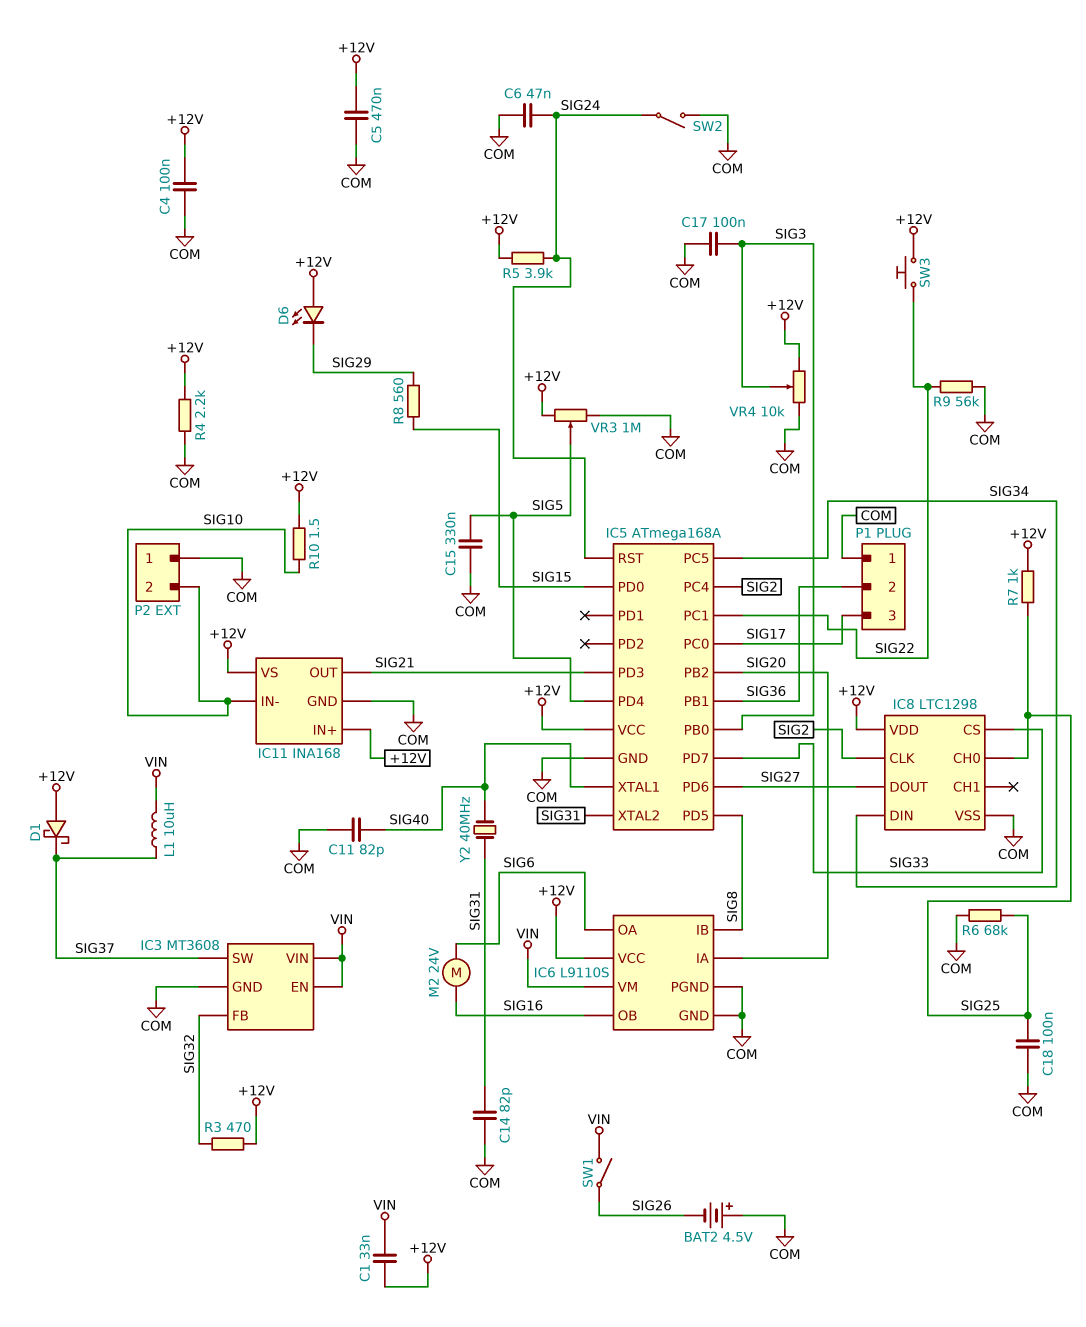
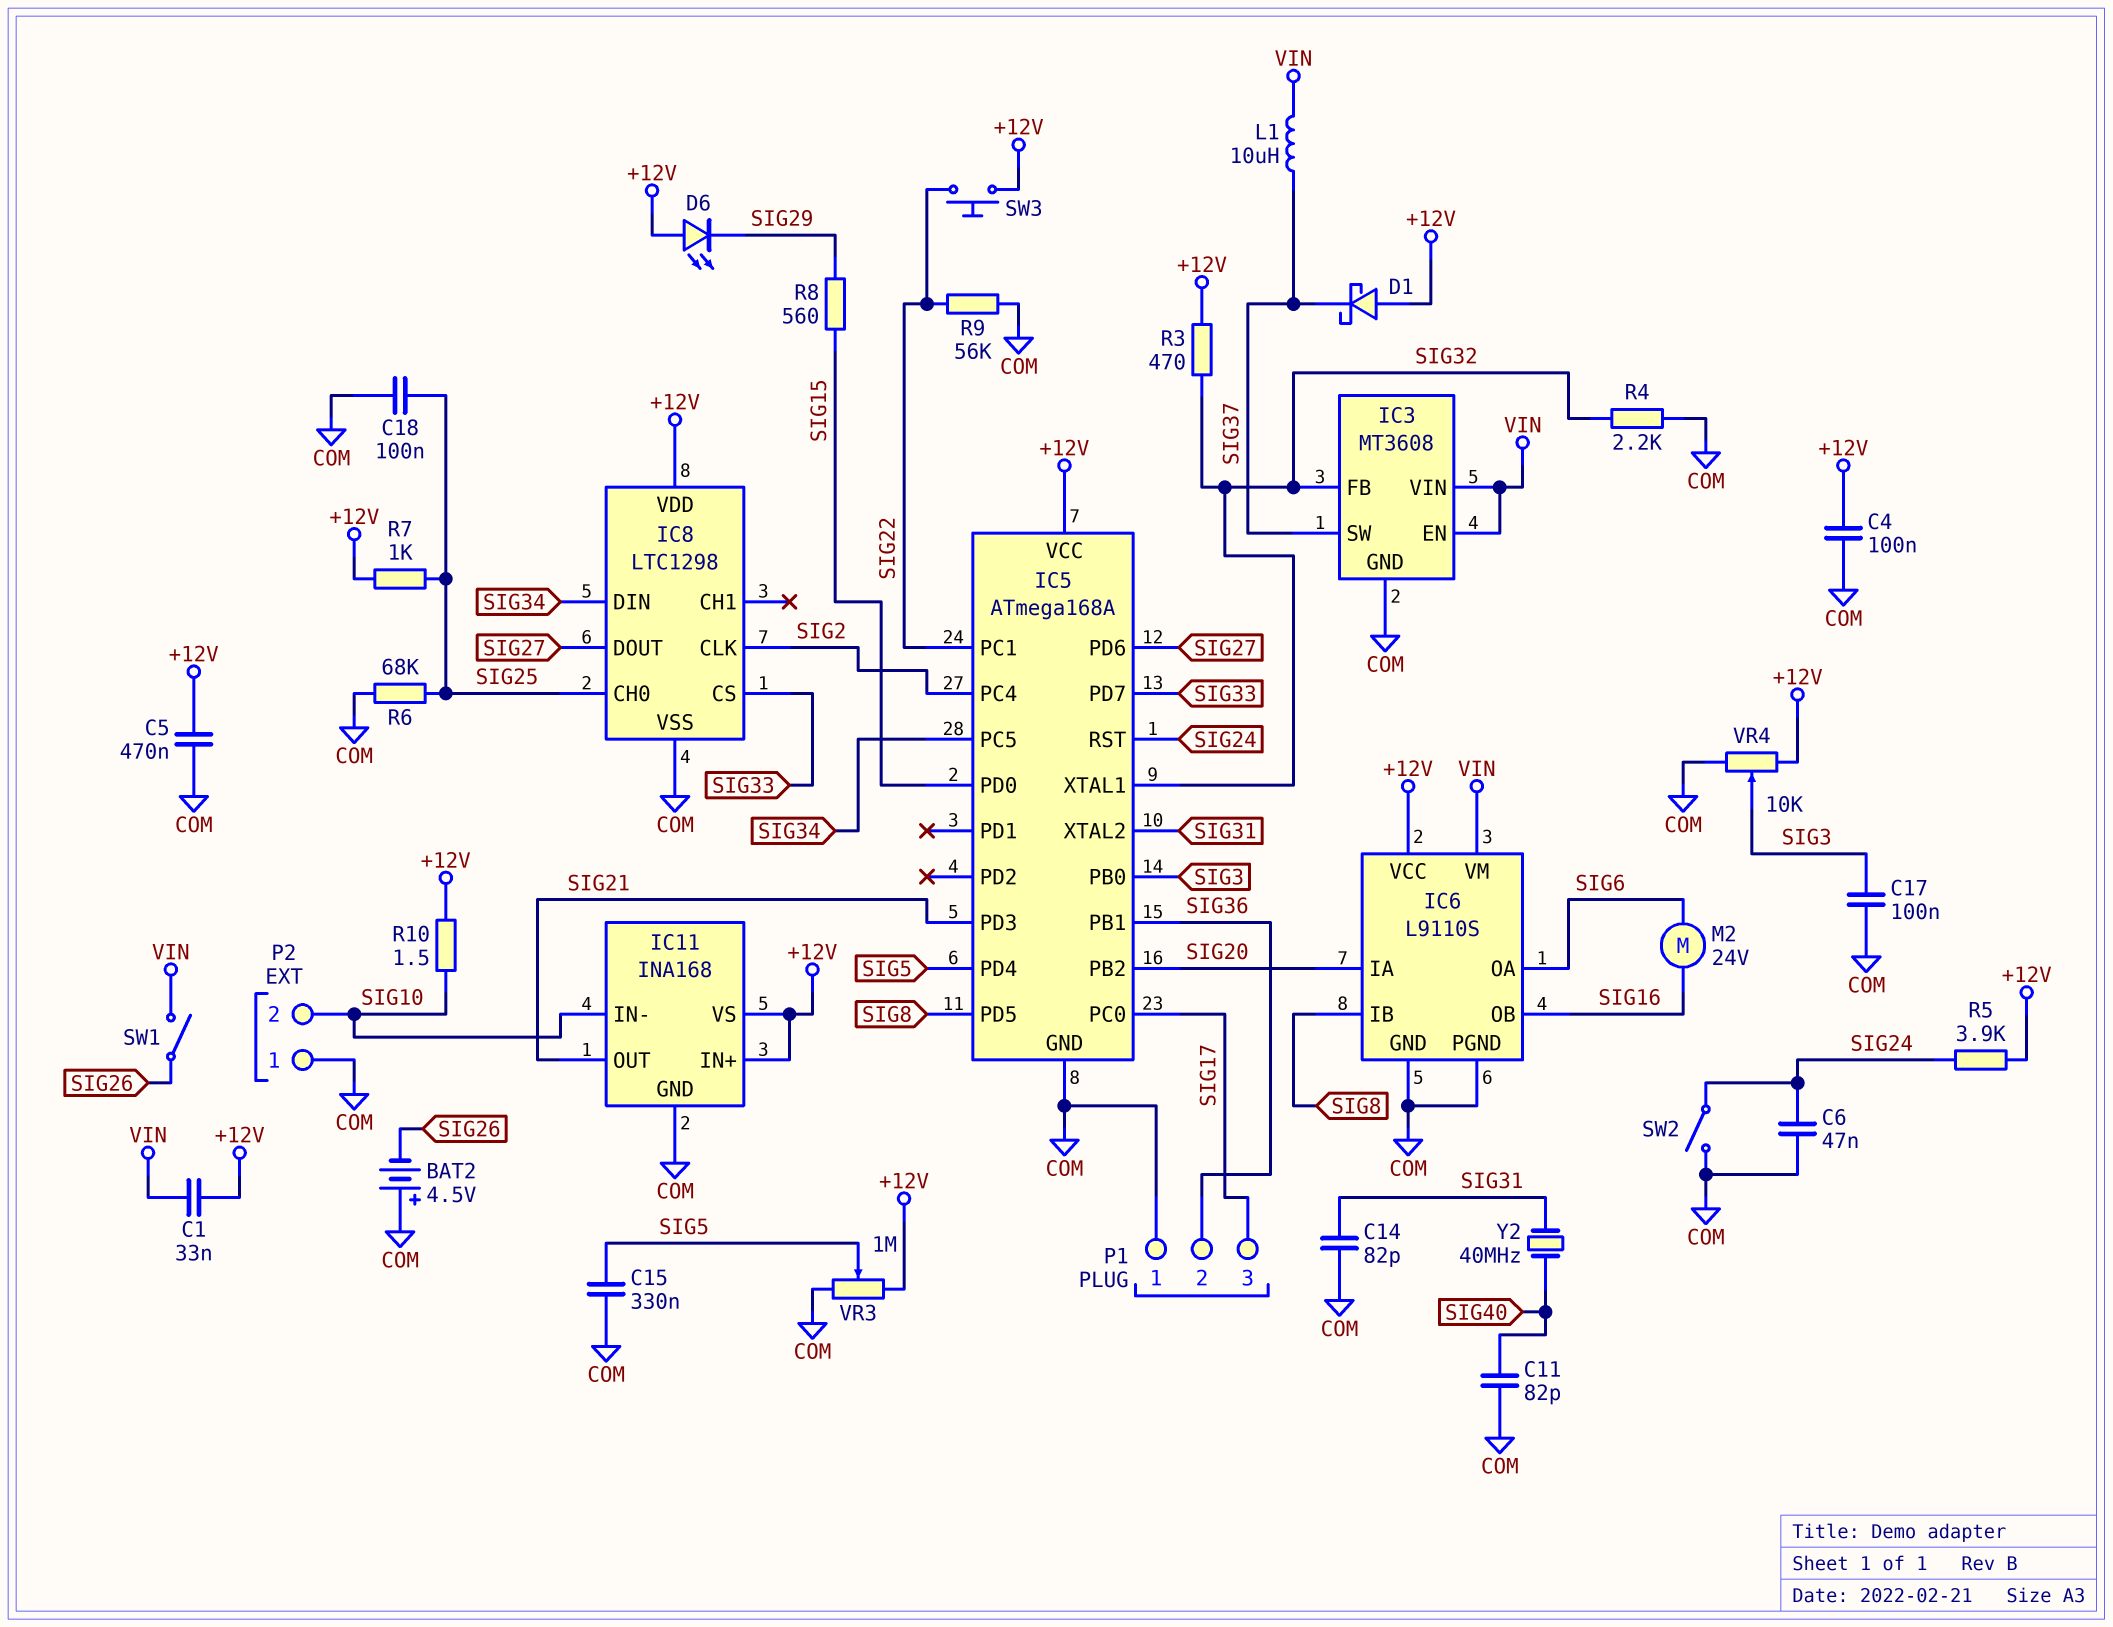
IC5 pin XTAL1: SIG40 -> SIG32
R4: 2.2k (+12V, COM) -> 2.2k (COM, SIG32)

